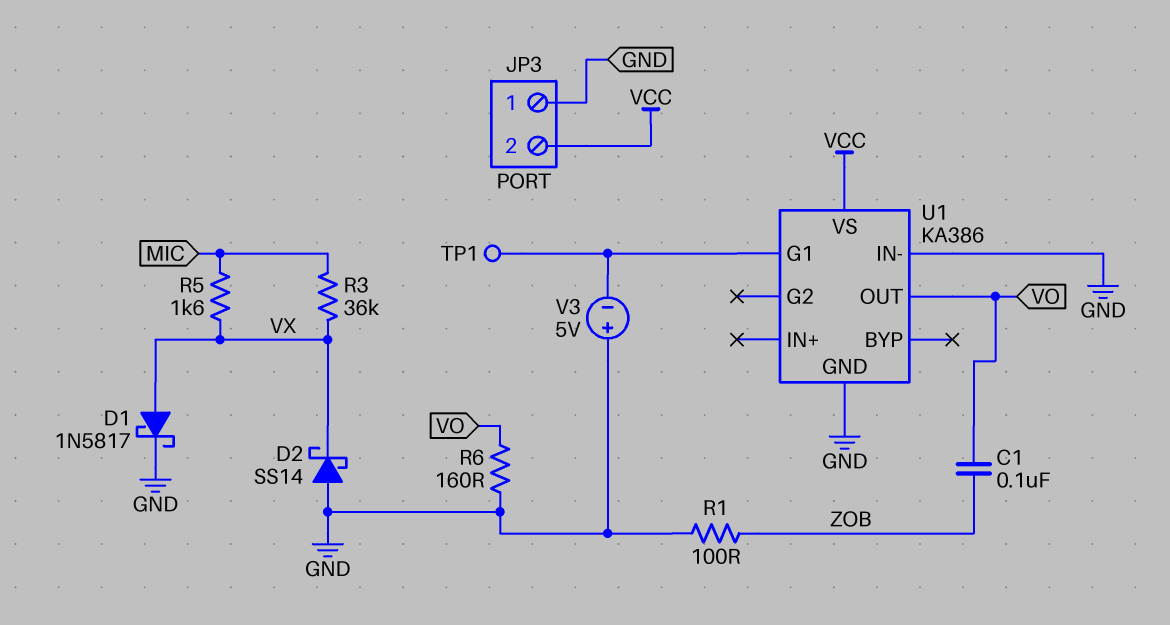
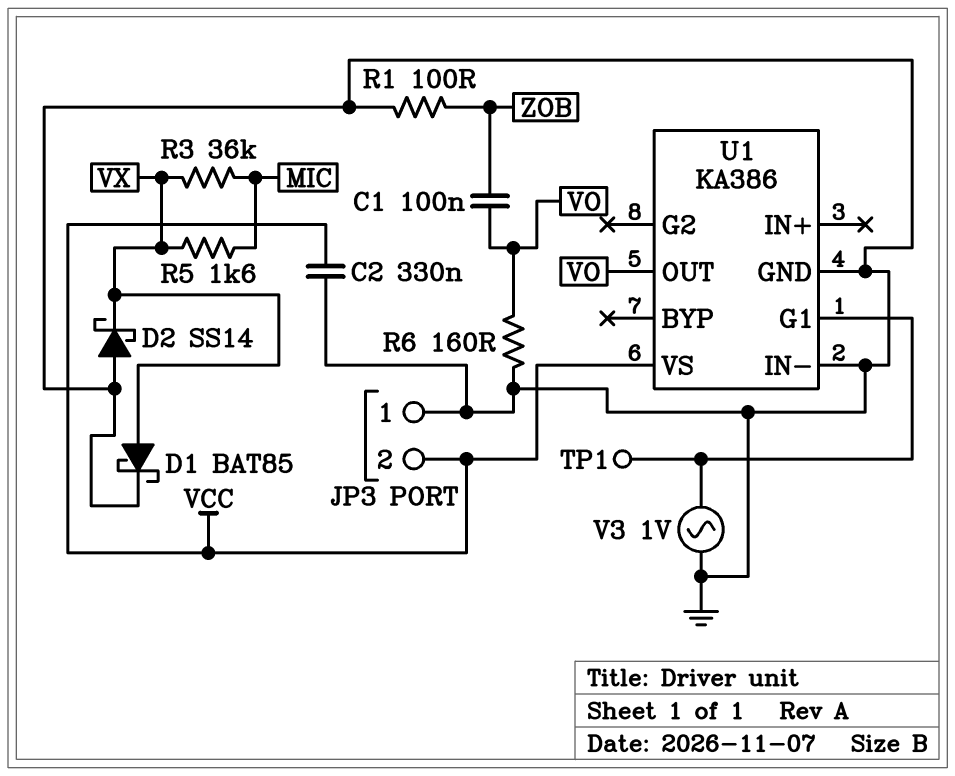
C2: none -> 330nF (GND, VCC)
D1: schottky 1N5817 (A VX, K GND) -> schottky BAT85 (A VX, K GND)
V3: 5V (plus GND, minus U1/G1) -> AC 1V (GND, U1/G1)

